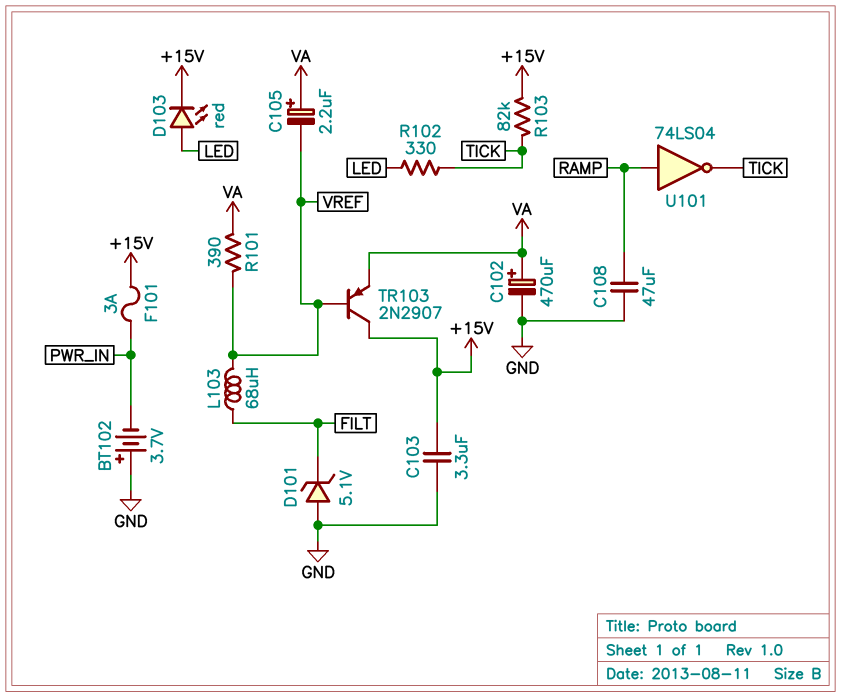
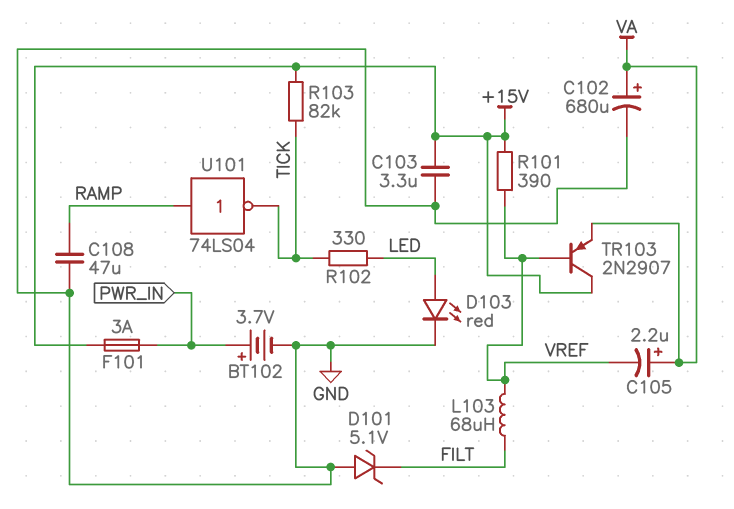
BT102: 3.7V (plus GND, minus PWR_IN) -> 3.7V (plus PWR_IN, minus GND)
C102: 470uF (plus VA, minus GND) -> 680uF (plus VA, minus GND)
D103: LED red (A LED, K +15V) -> LED red (A LED, K GND)
R101: 390 (VA, VREF) -> 390 (+15V, VREF)

